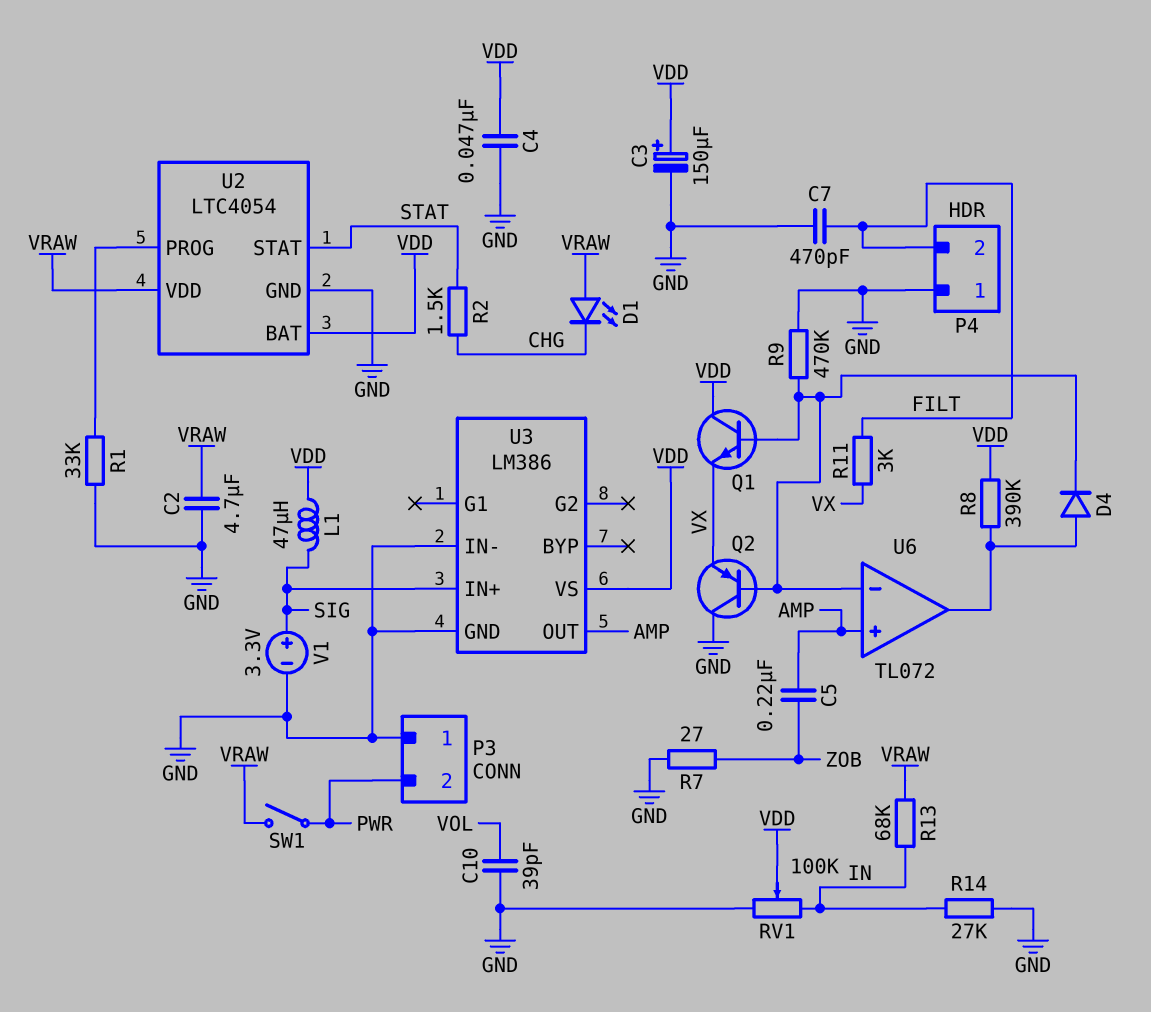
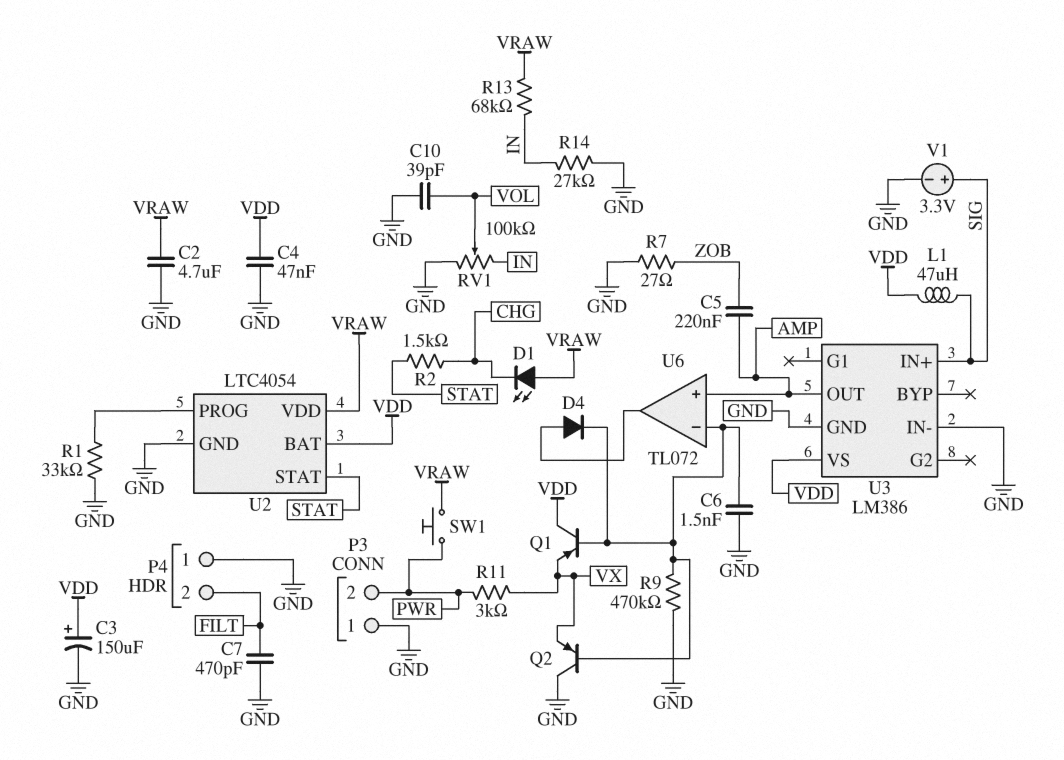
C6: none -> 1.5nF (GND, U6/in-)
Q1: NPN (B U6/in-, C VDD, E VX) -> PNP (B U6/in-, C VDD, E VX)
R8: 390k (U6/out, VDD) -> none
R11: 3k (FILT, VX) -> 3k (PWR, VX)
RV1: 100k (GND, IN, wiper VDD) -> 100k (GND, IN, wiper VOL)
SW1: switch (PWR, VRAW) -> button (PWR, VRAW)

